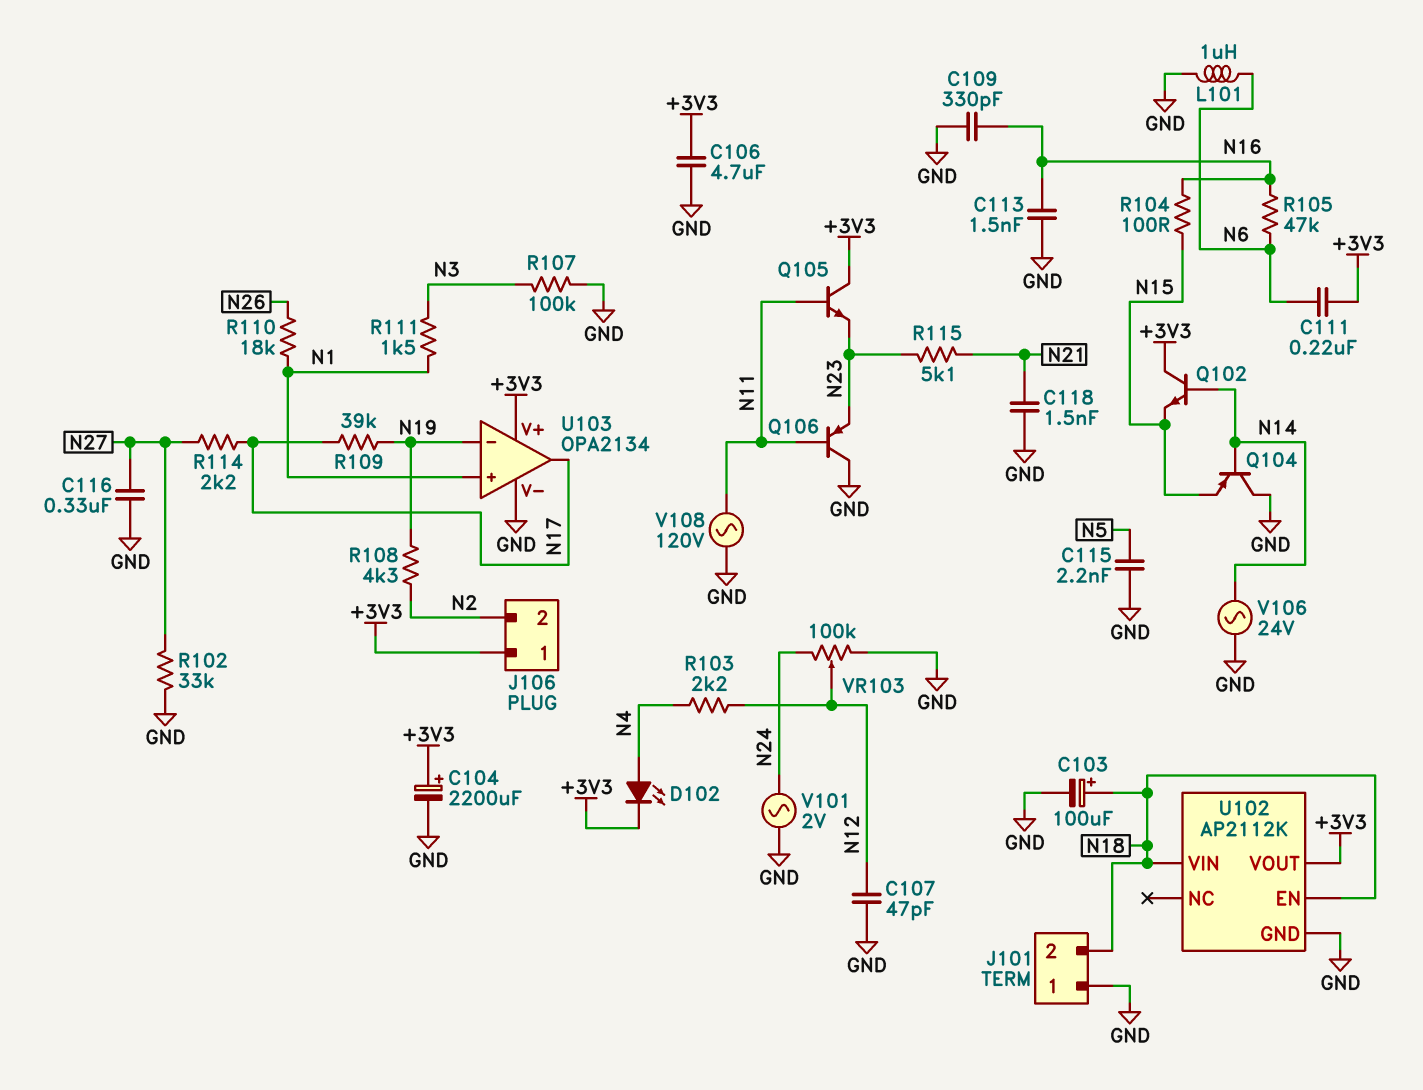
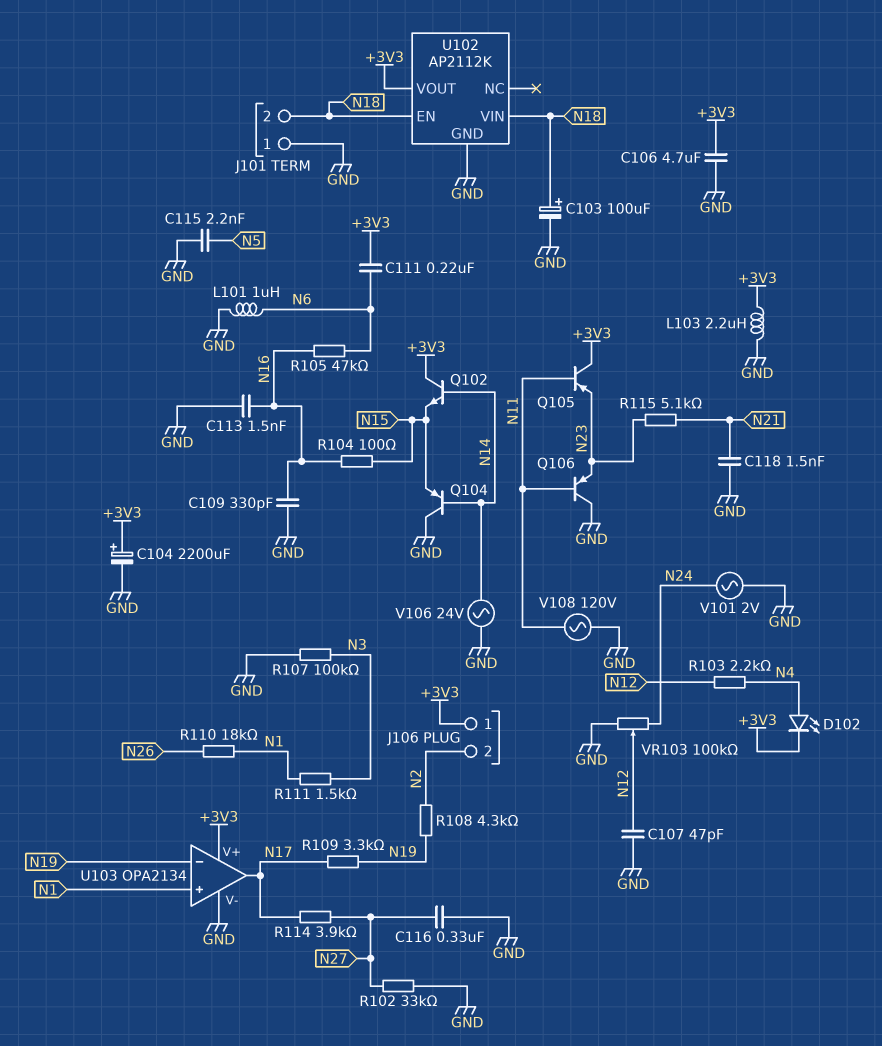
L103: none -> 2.2uH (+3V3, GND)
Q105: NPN (B N11, C +3V3, E N23) -> PNP (B N11, C +3V3, E N23)
R109: 39k (N17, N19) -> 3.3k (N17, N19)
R114: 2.2k (N17, N27) -> 3.9k (N17, N27)

